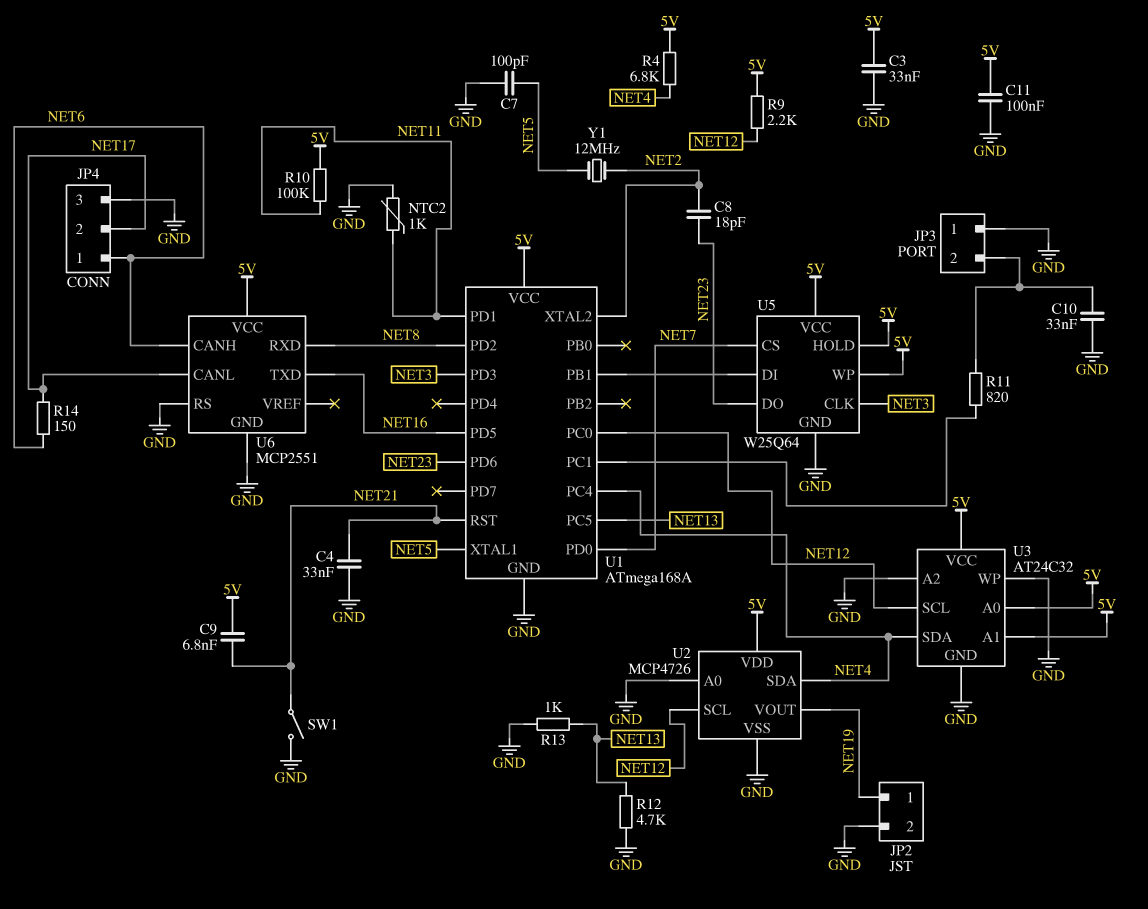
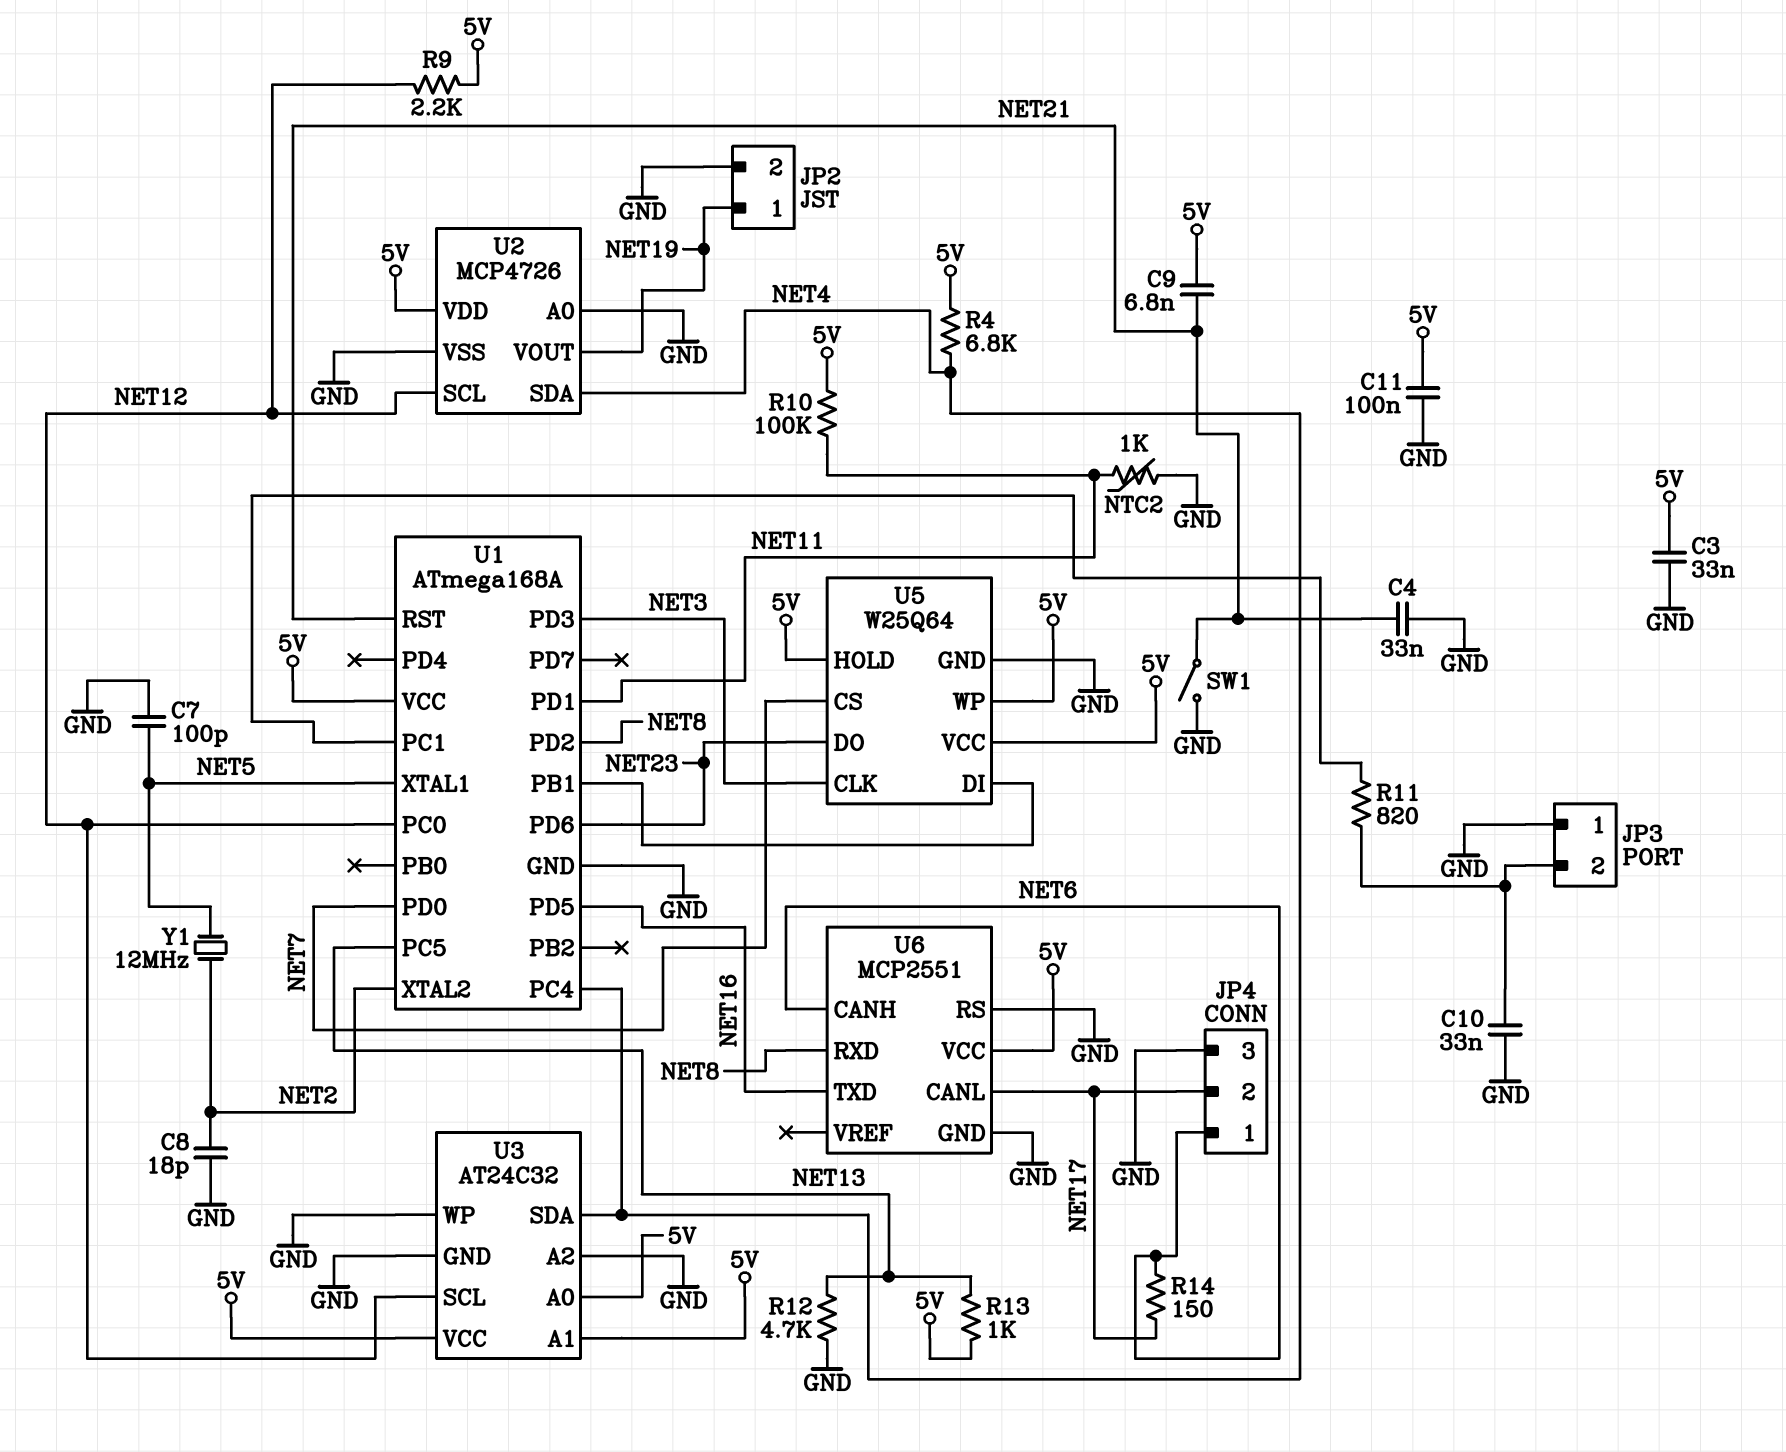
C8: 18pF (NET2, NET23) -> 18pF (GND, NET2)
R13: 1k (GND, NET13) -> 1k (5V, NET13)

